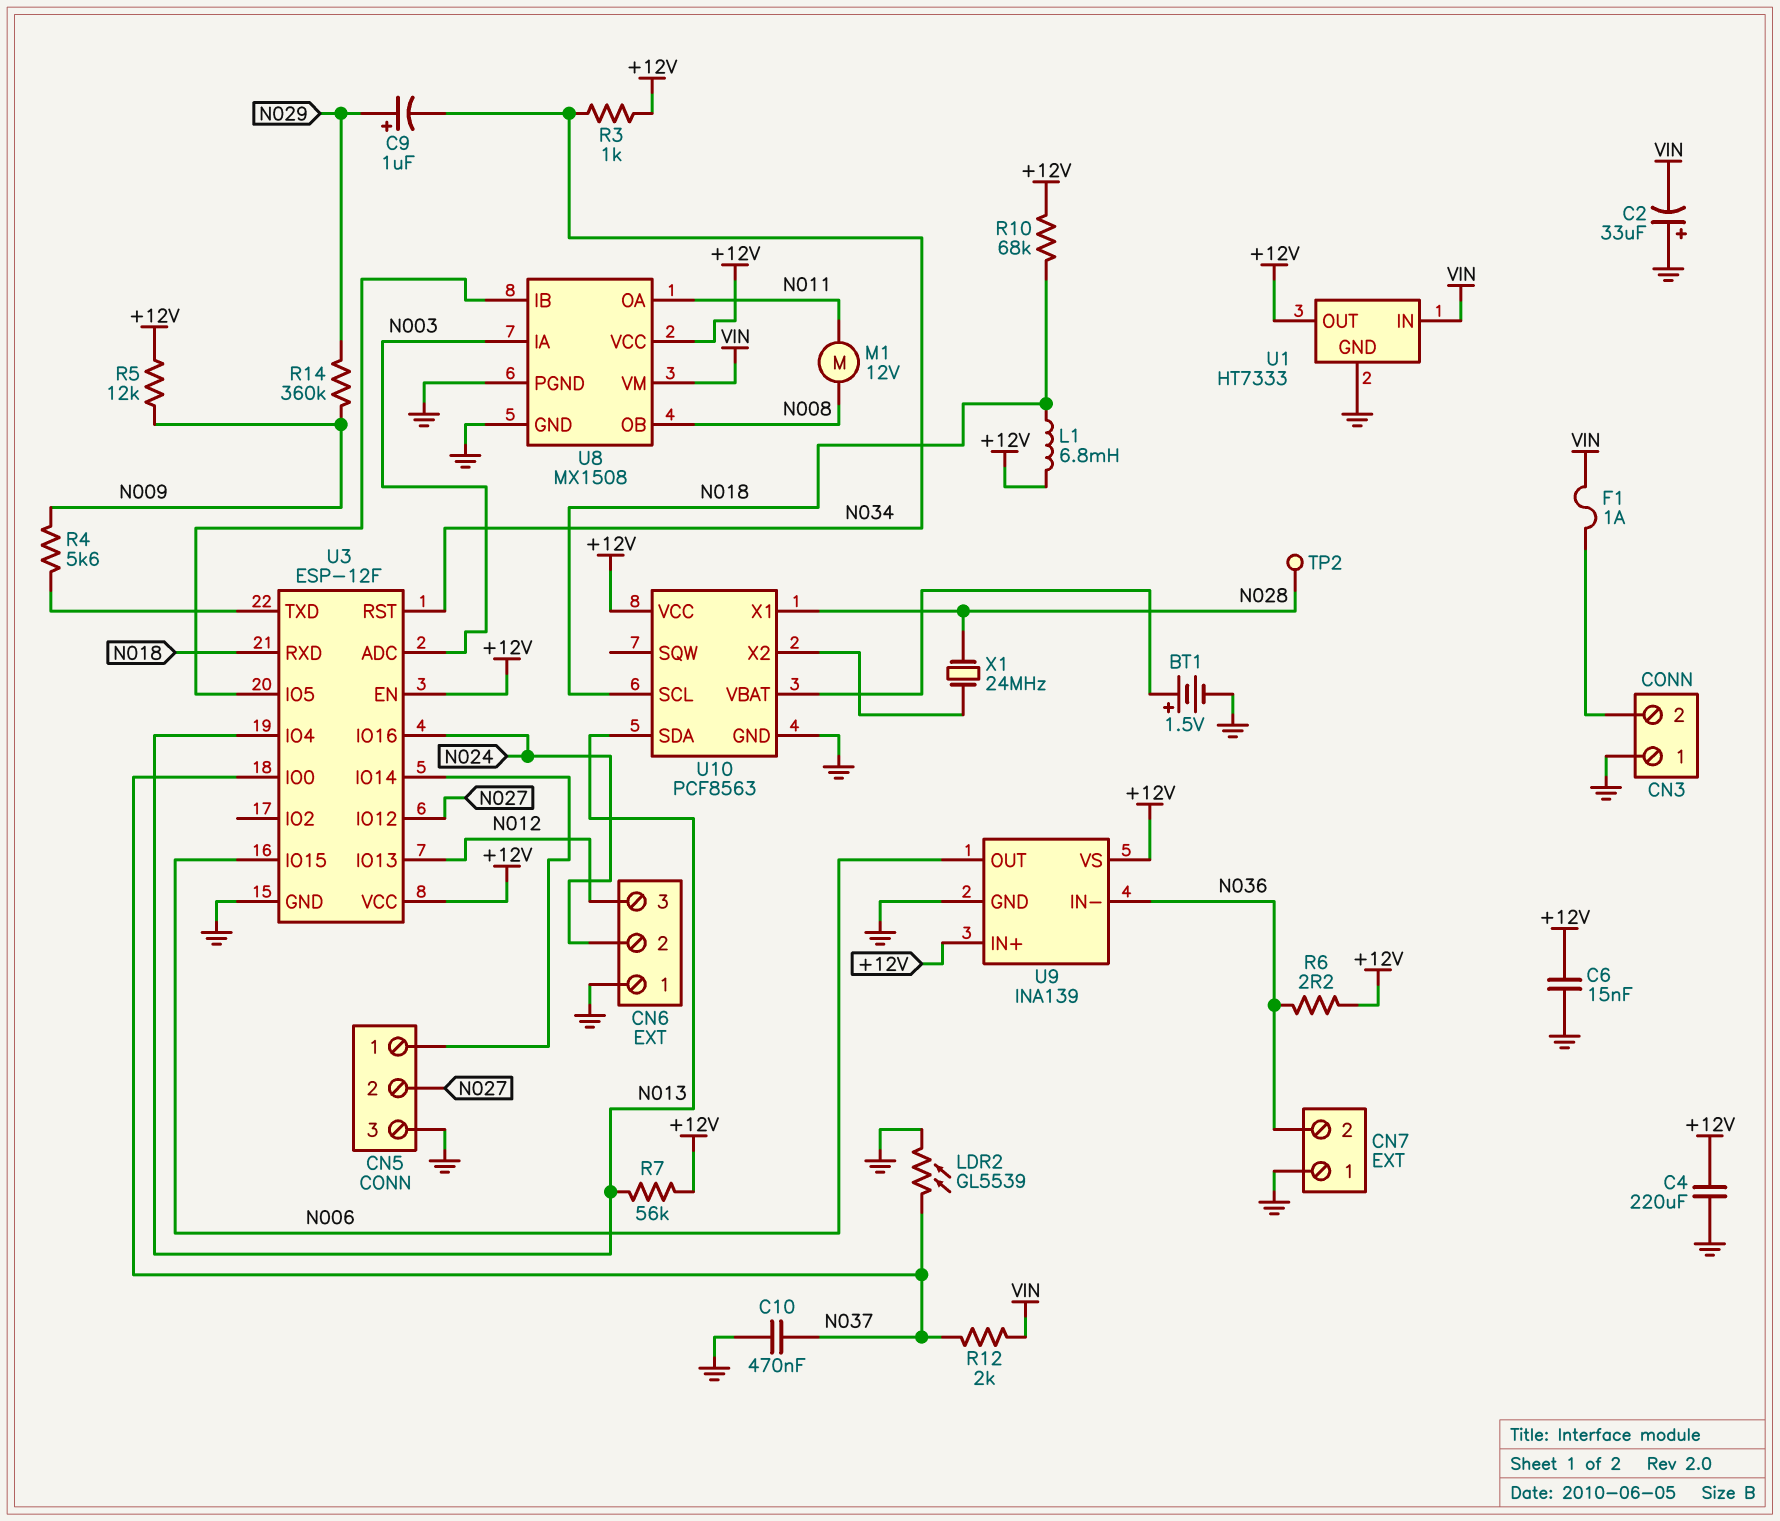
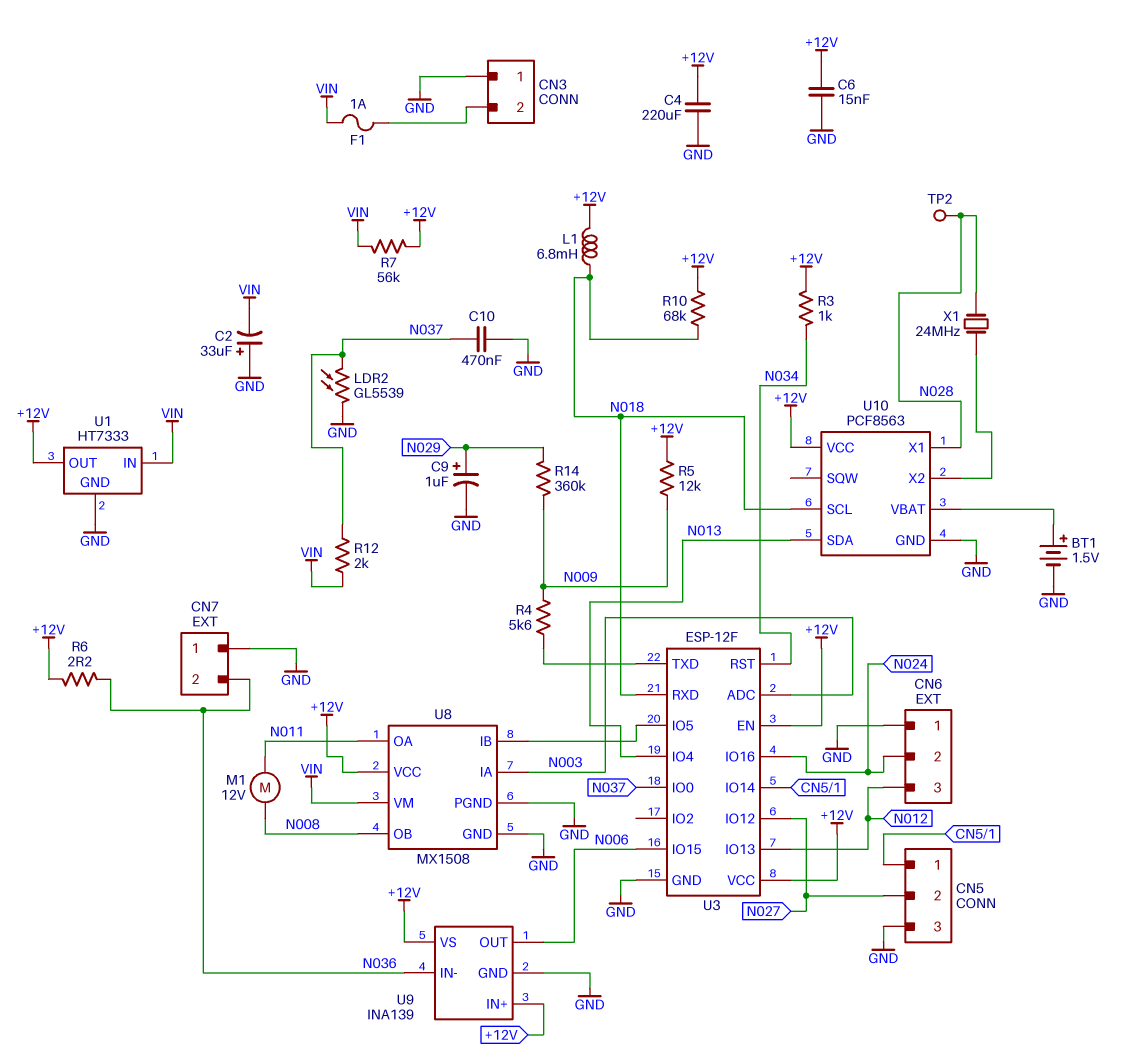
C9: 1uF (plus N029, minus N034) -> 1uF (plus N029, minus GND)
R7: 56k (+12V, N013) -> 56k (+12V, VIN)

